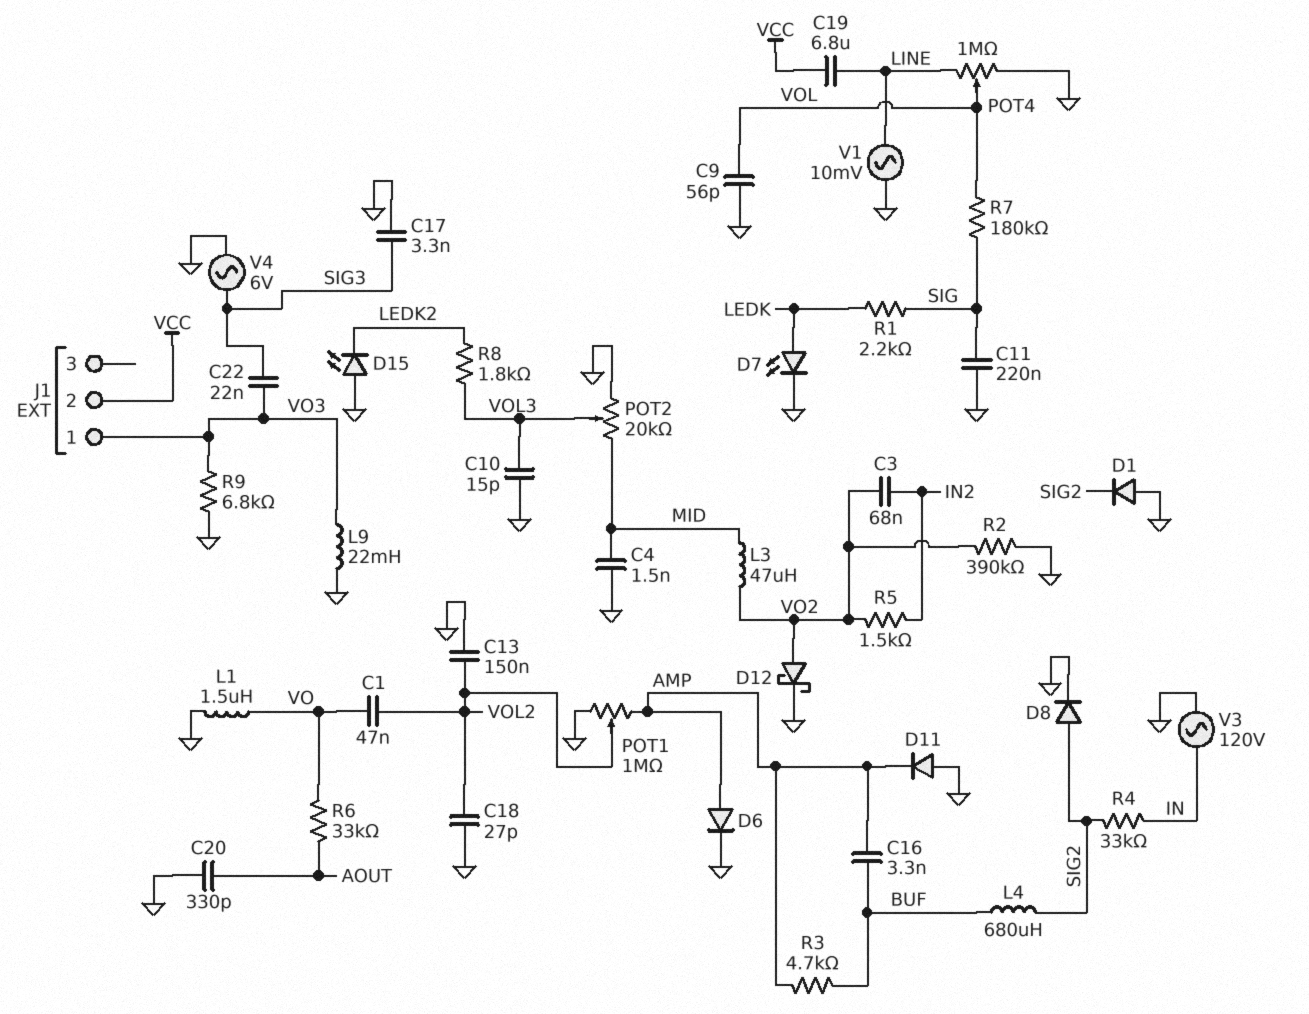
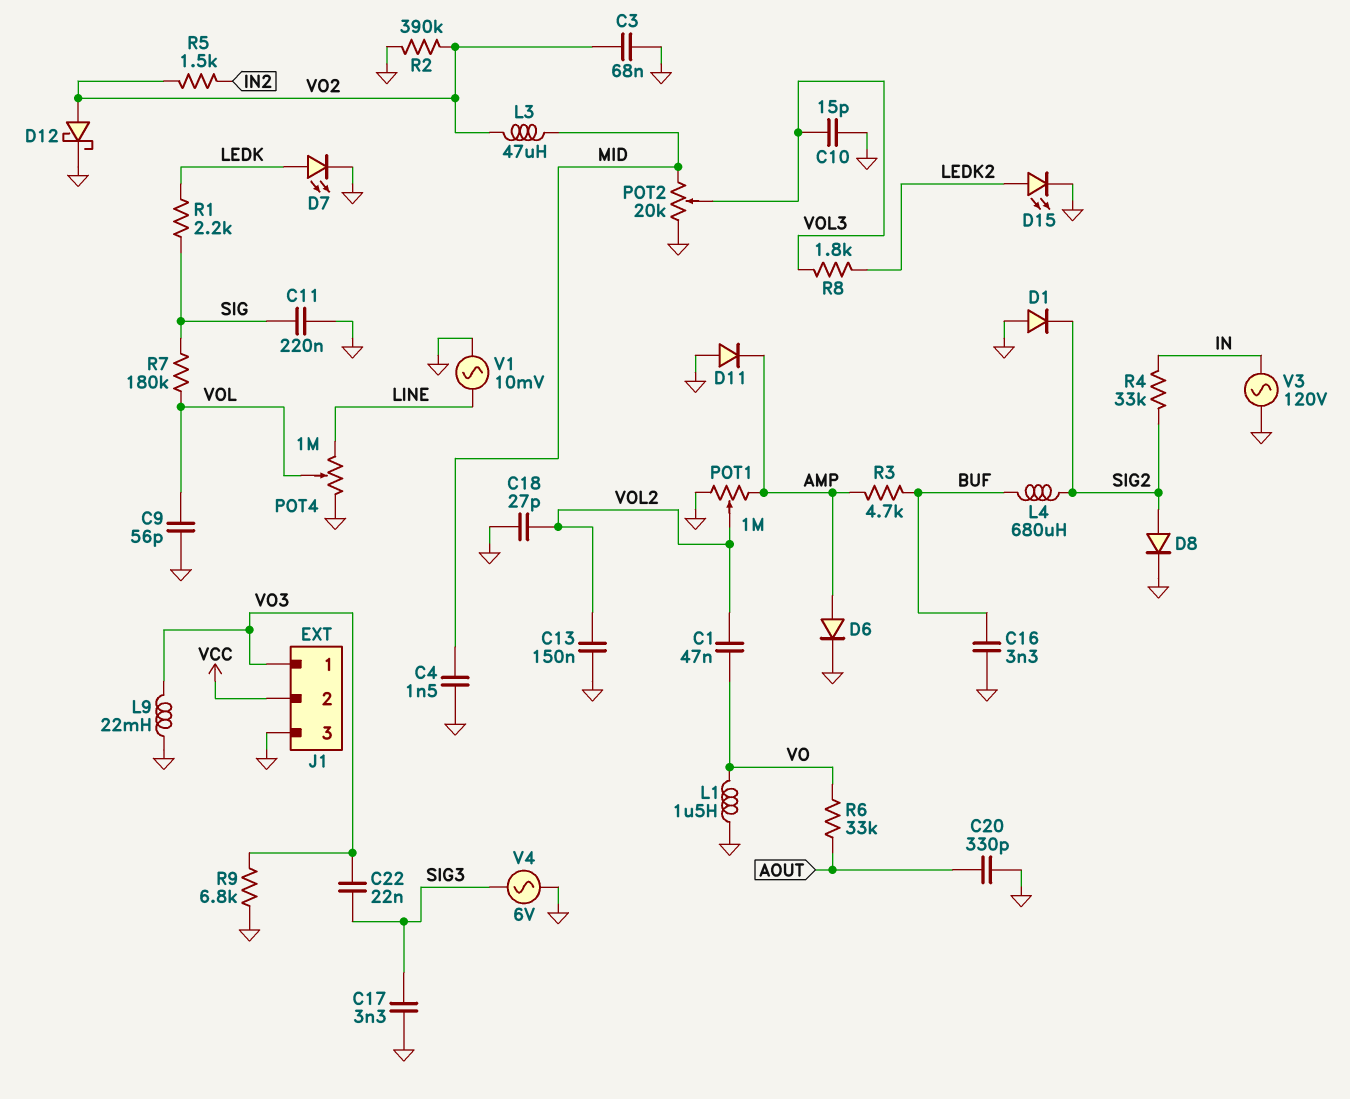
C3: 68nF (IN2, VO2) -> 68nF (GND, VO2)
C16: 3.3nF (AMP, BUF) -> 3.3nF (BUF, GND)
C19: 6.8uF (LINE, VCC) -> none
D15: LED (A GND, K LEDK2) -> LED (A LEDK2, K GND)
J1 pin 3: none -> GND

